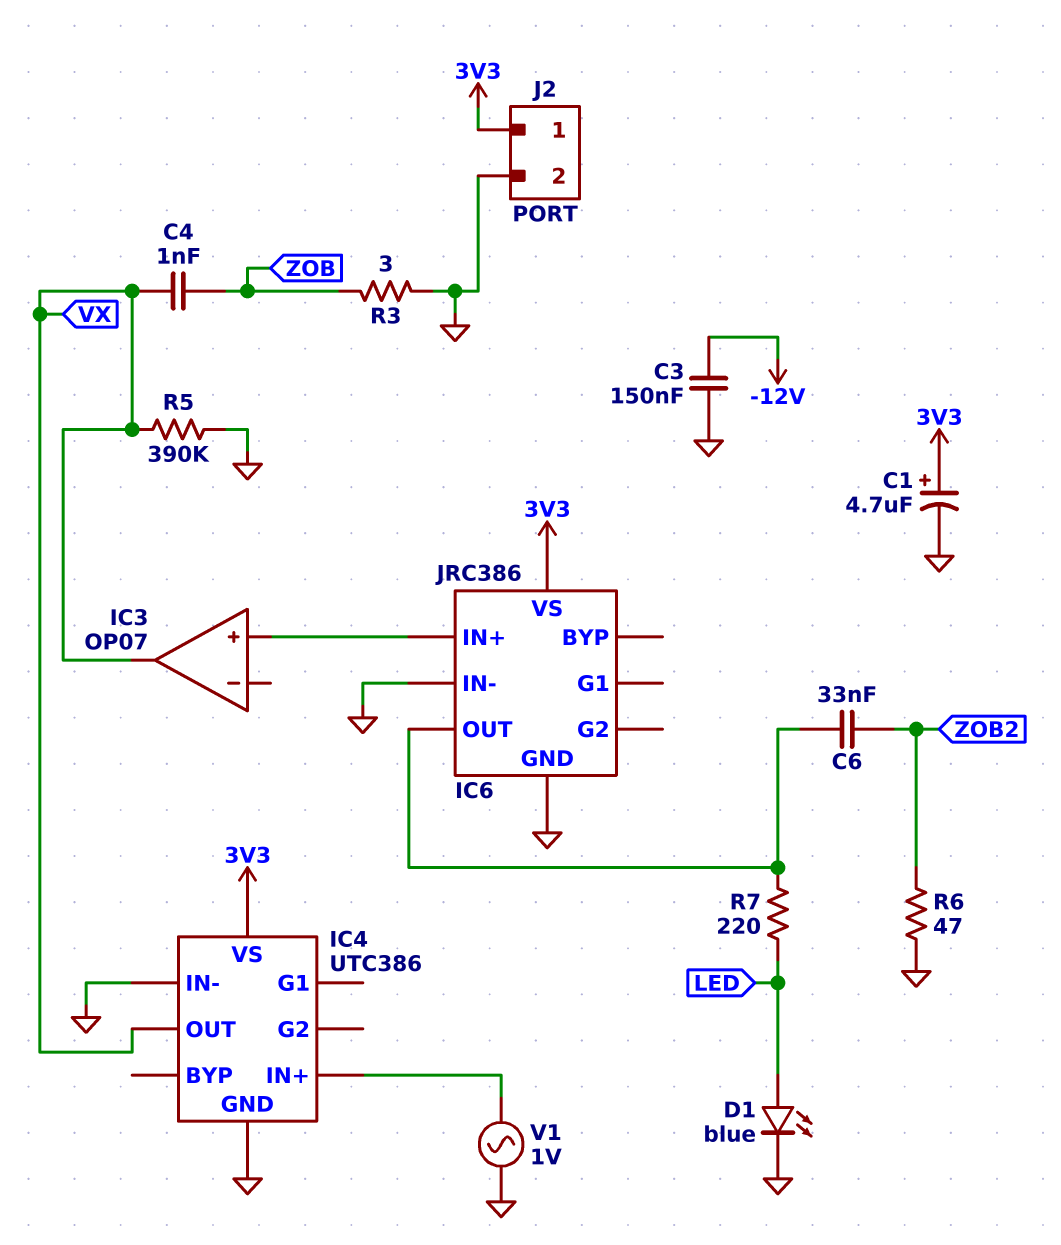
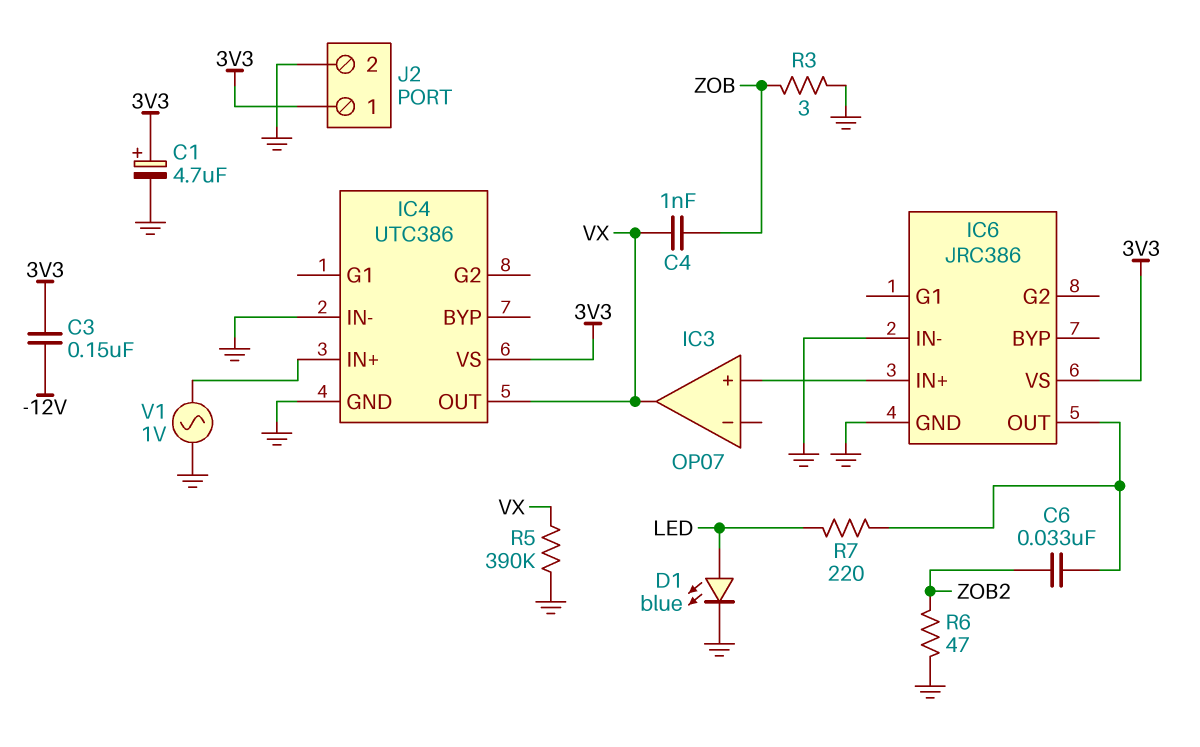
C3: 150nF (-12V, GND) -> 150nF (-12V, 3V3)

